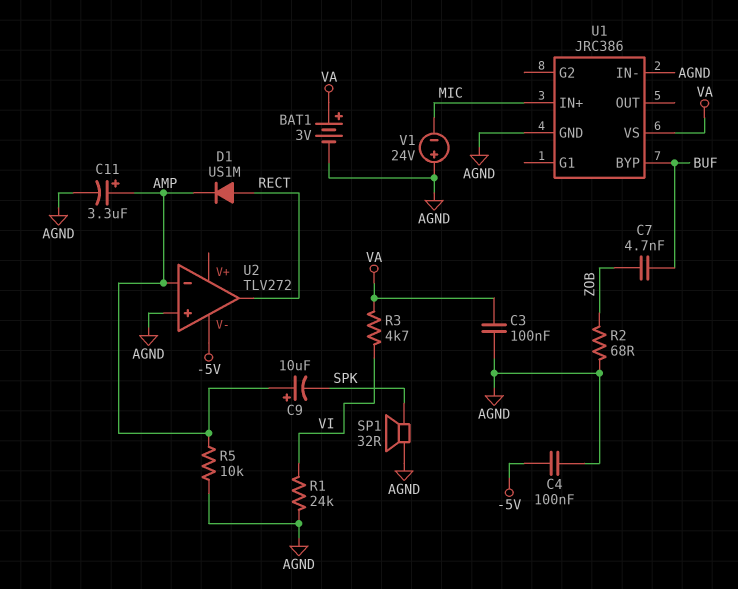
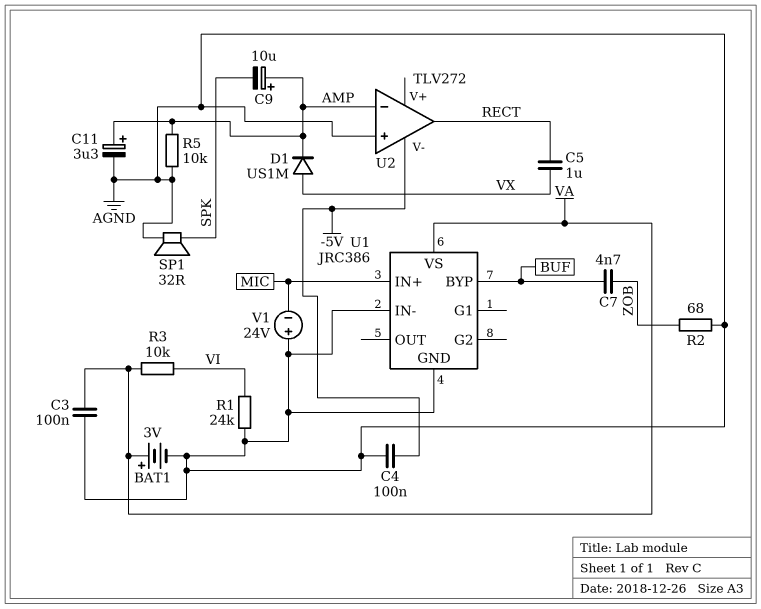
C5: none -> 1uF (RECT, VX)
D1: diode US1M (A RECT, K AMP) -> diode US1M (A VX, K AMP)
R3: 4.7k (VA, VI) -> 10k (VA, VI)

